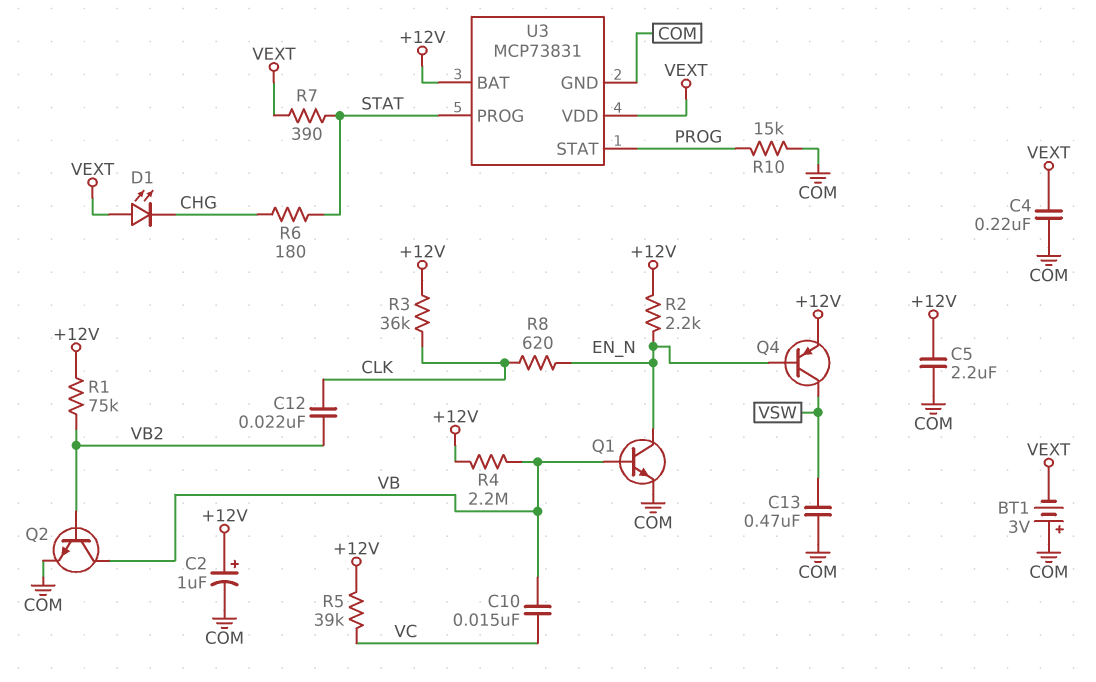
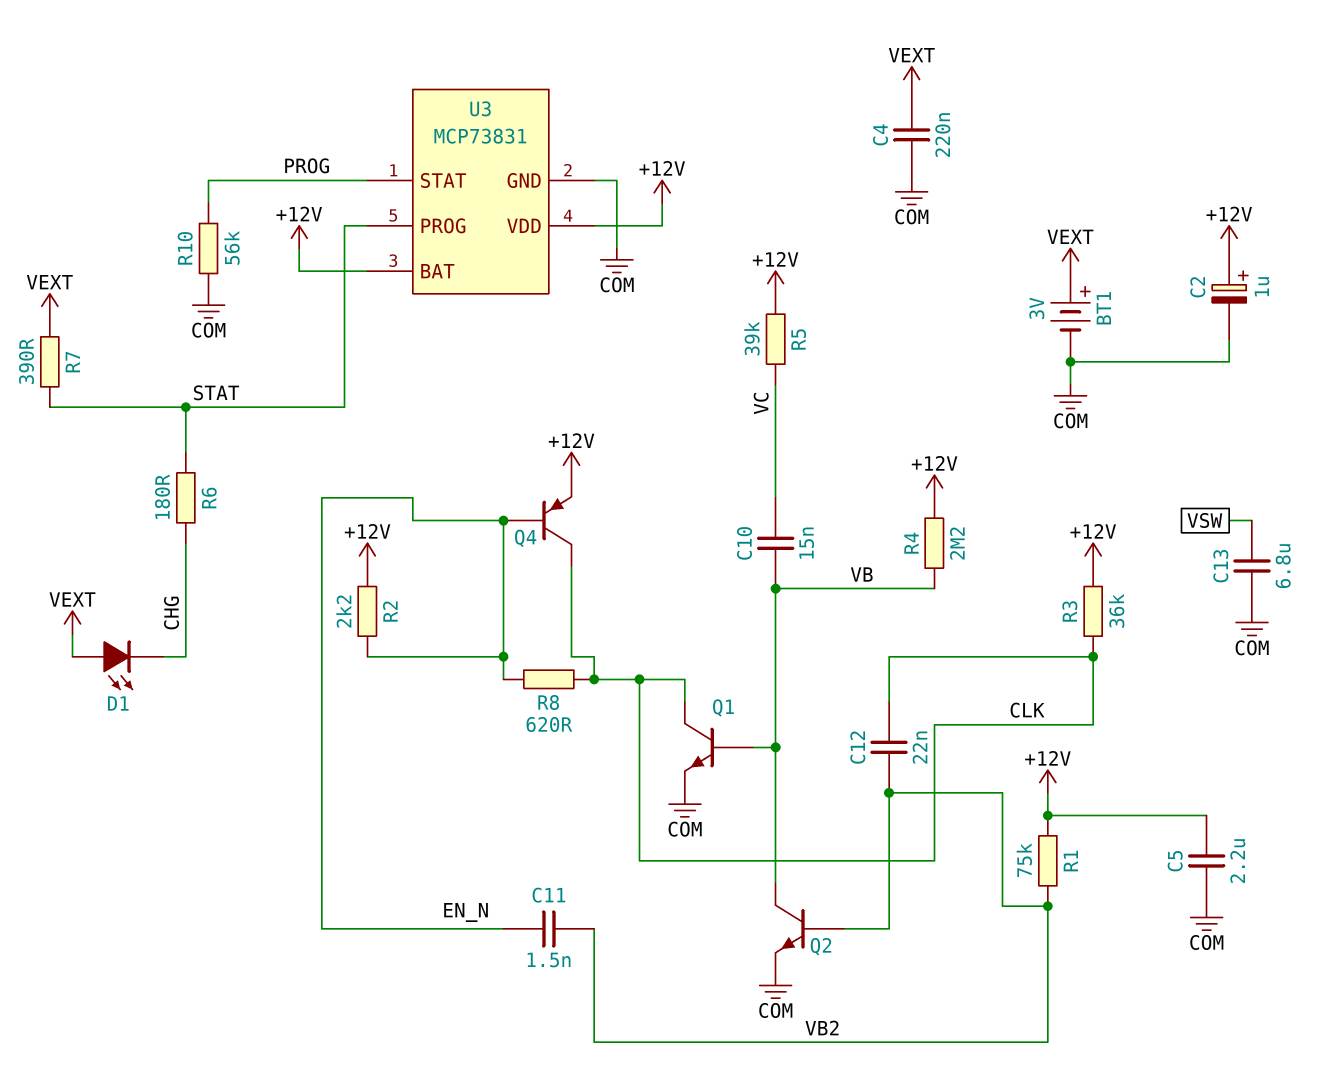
BT1: 3V (plus COM, minus VEXT) -> 3V (plus VEXT, minus COM)
C11: none -> 1.5nF (EN_N, VB2)
C13: 470nF (COM, VSW) -> 6.8uF (COM, VSW)
Q1: NPN (B VB, C EN_N, E COM) -> NPN (B VB, C CLK, E COM)
Q4: PNP (B EN_N, C VSW, E +12V) -> PNP (B EN_N, C CLK, E +12V)
R10: 15k (COM, PROG) -> 56k (COM, PROG)
U3 pin VDD: VEXT -> +12V

